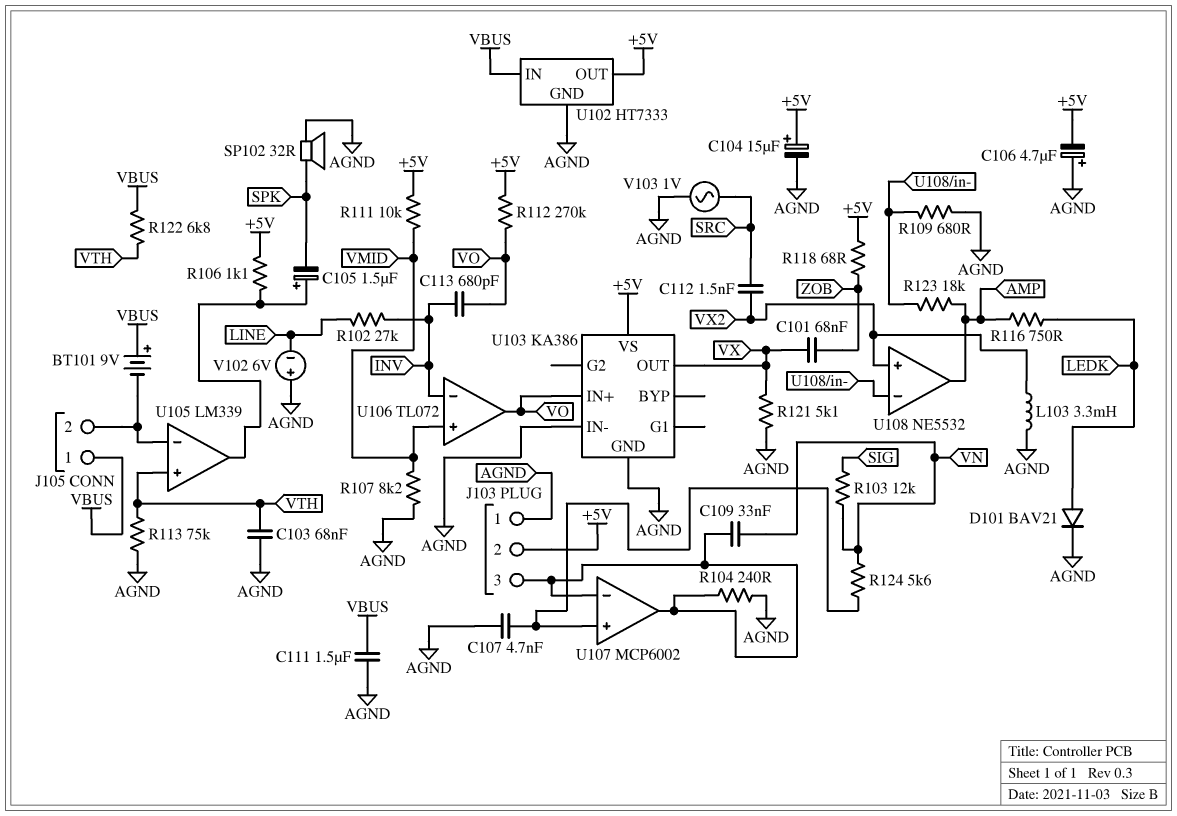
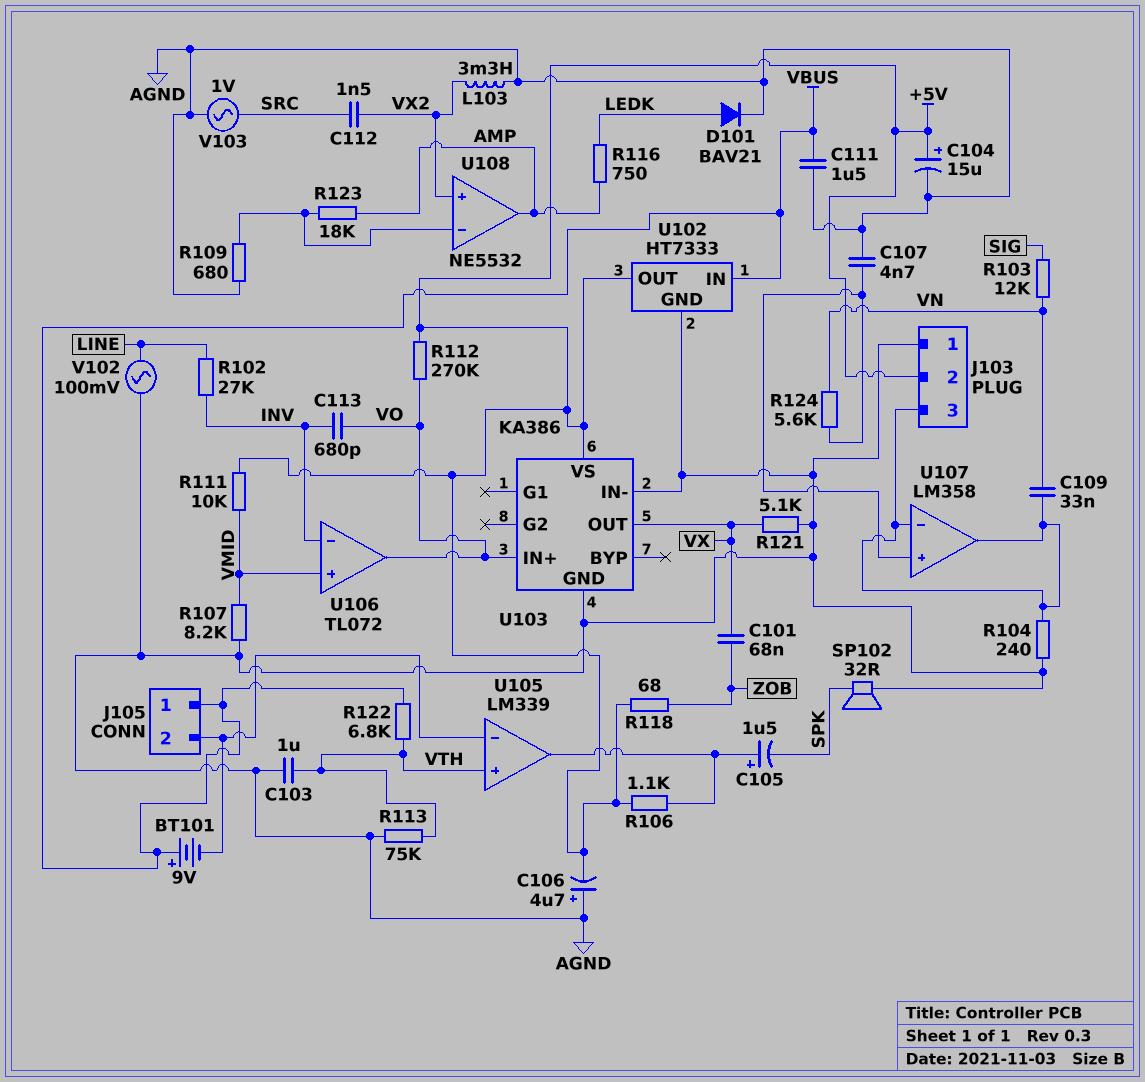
C103: 68nF (AGND, VTH) -> 1uF (AGND, VTH)
U107: MCP6002 -> LM358
V102: 6V (plus AGND, minus LINE) -> AC 100mV (AGND, LINE)

